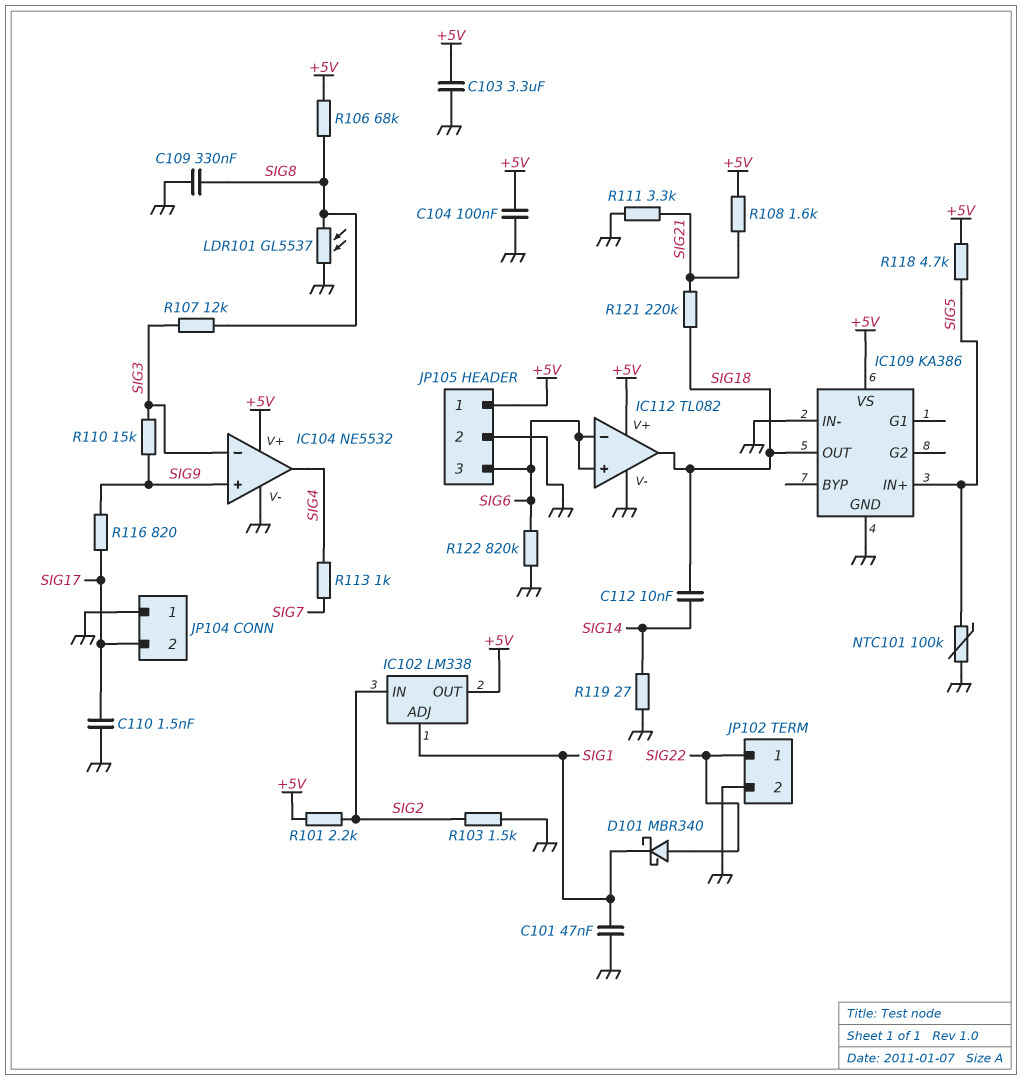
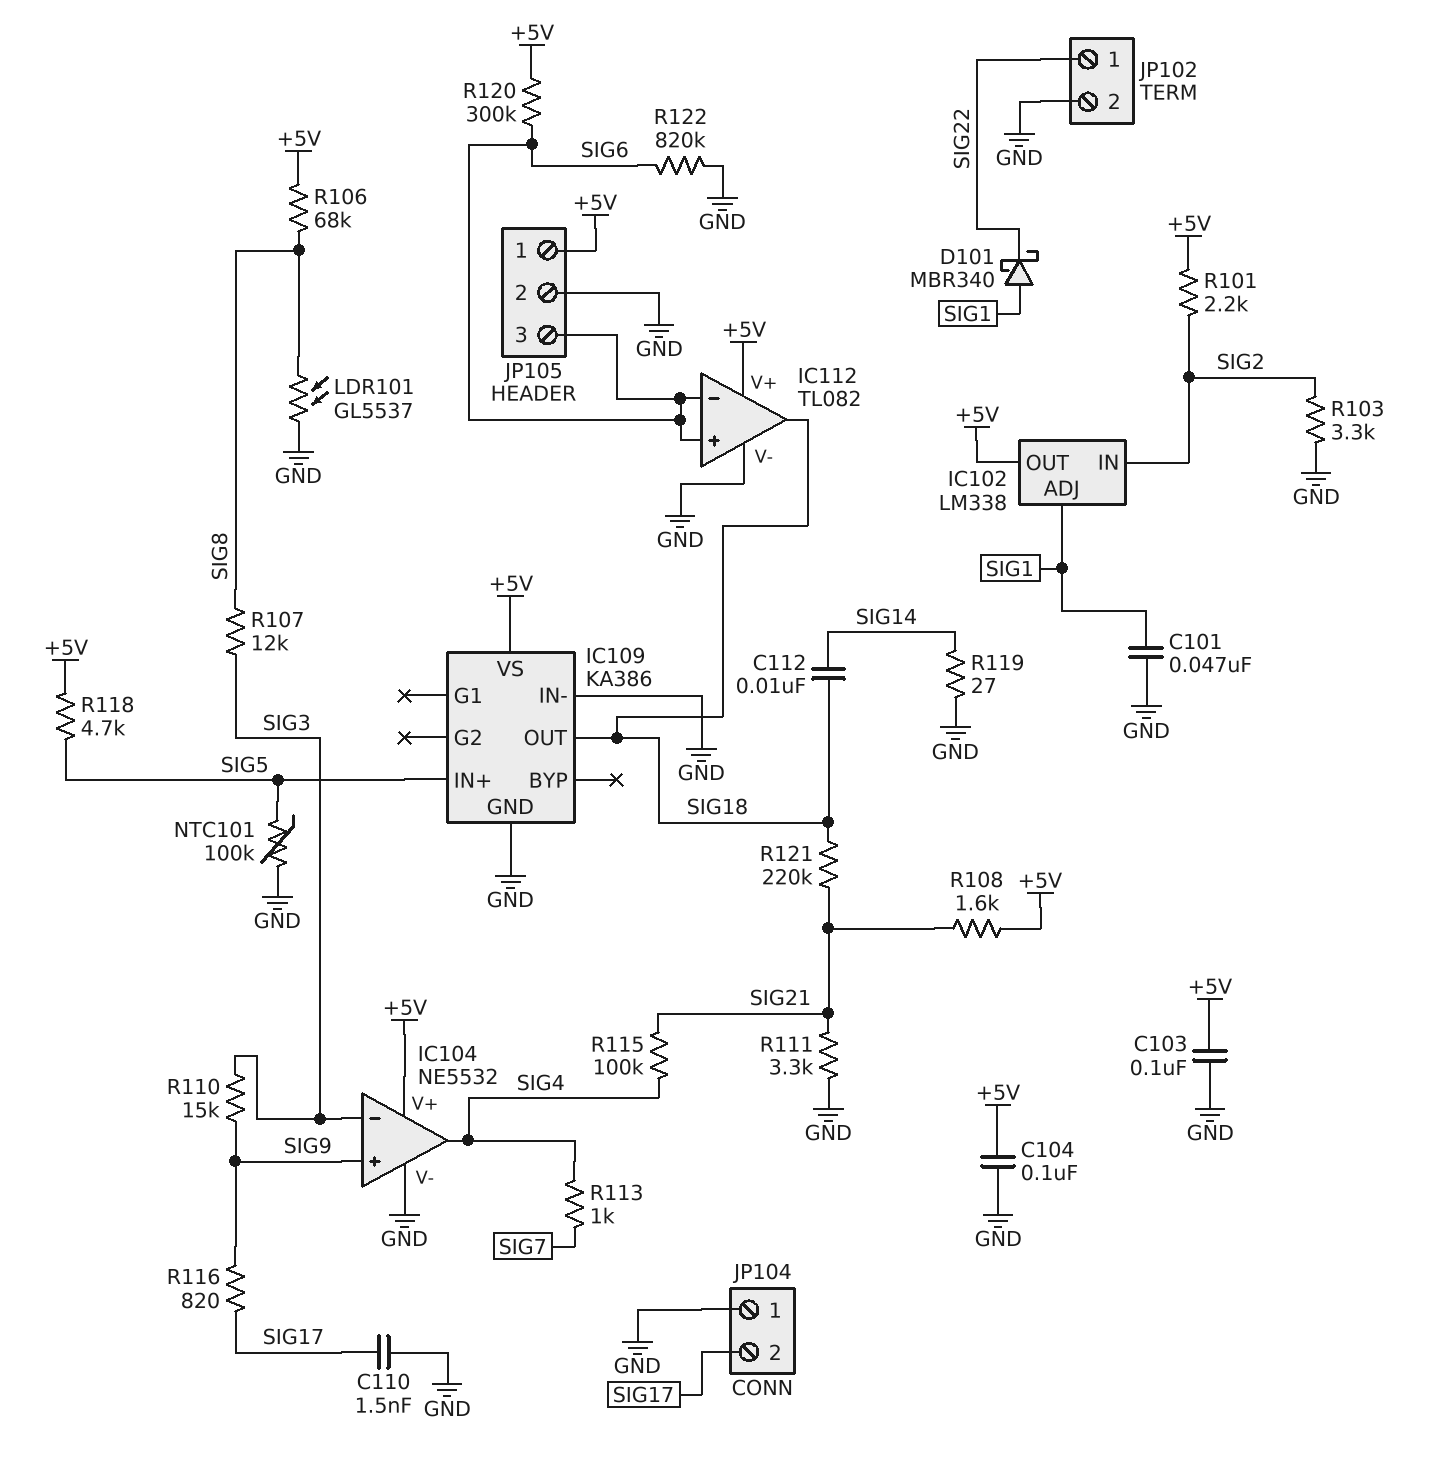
C103: 3.3uF (+5V, GND) -> 100nF (+5V, GND)
C109: 330nF (GND, SIG8) -> none
D101: schottky MBR340 (A SIG22, K SIG1) -> schottky MBR340 (A SIG1, K SIG22)
R103: 1.5k (GND, SIG2) -> 3.3k (GND, SIG2)
R115: none -> 100k (SIG4, SIG21)
R120: none -> 300k (+5V, SIG6)

